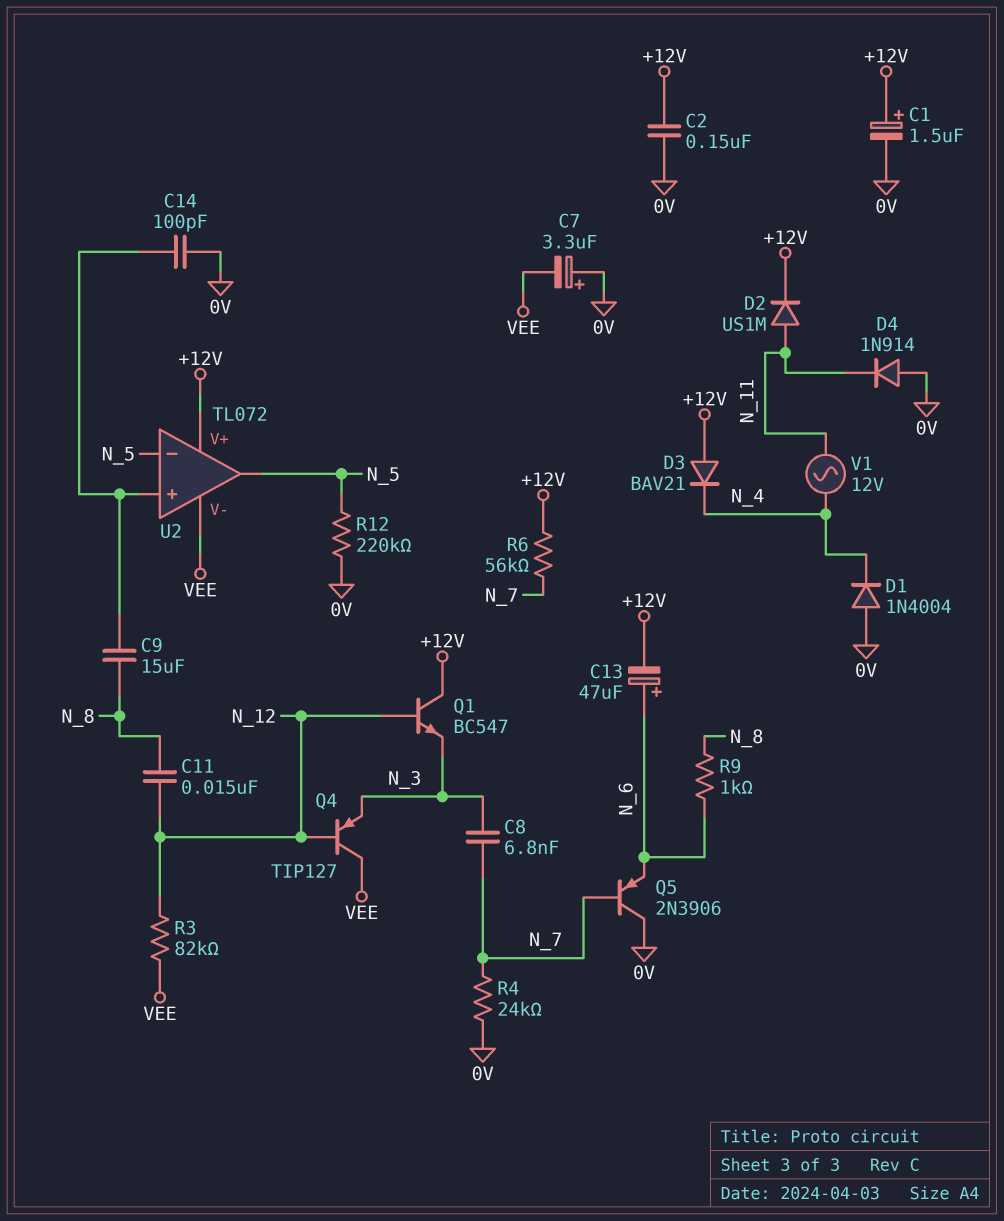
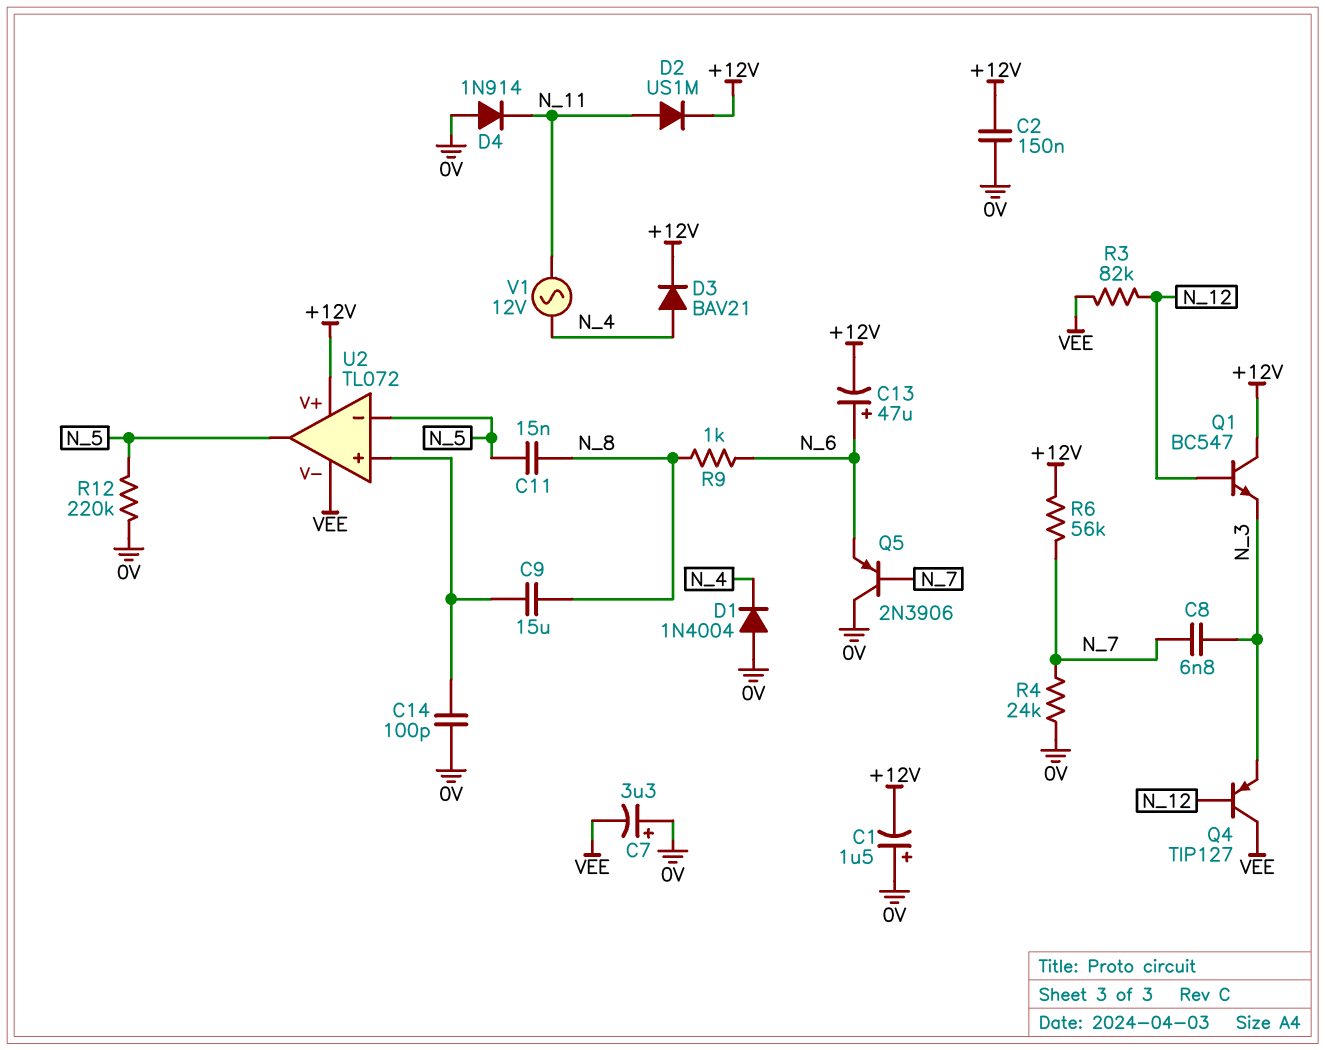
C1: 1.5uF (plus +12V, minus 0V) -> 1.5uF (plus 0V, minus +12V)
C11: 15nF (N_8, N_12) -> 15nF (N_5, N_8)
D3: diode BAV21 (A +12V, K N_4) -> diode BAV21 (A N_4, K +12V)

